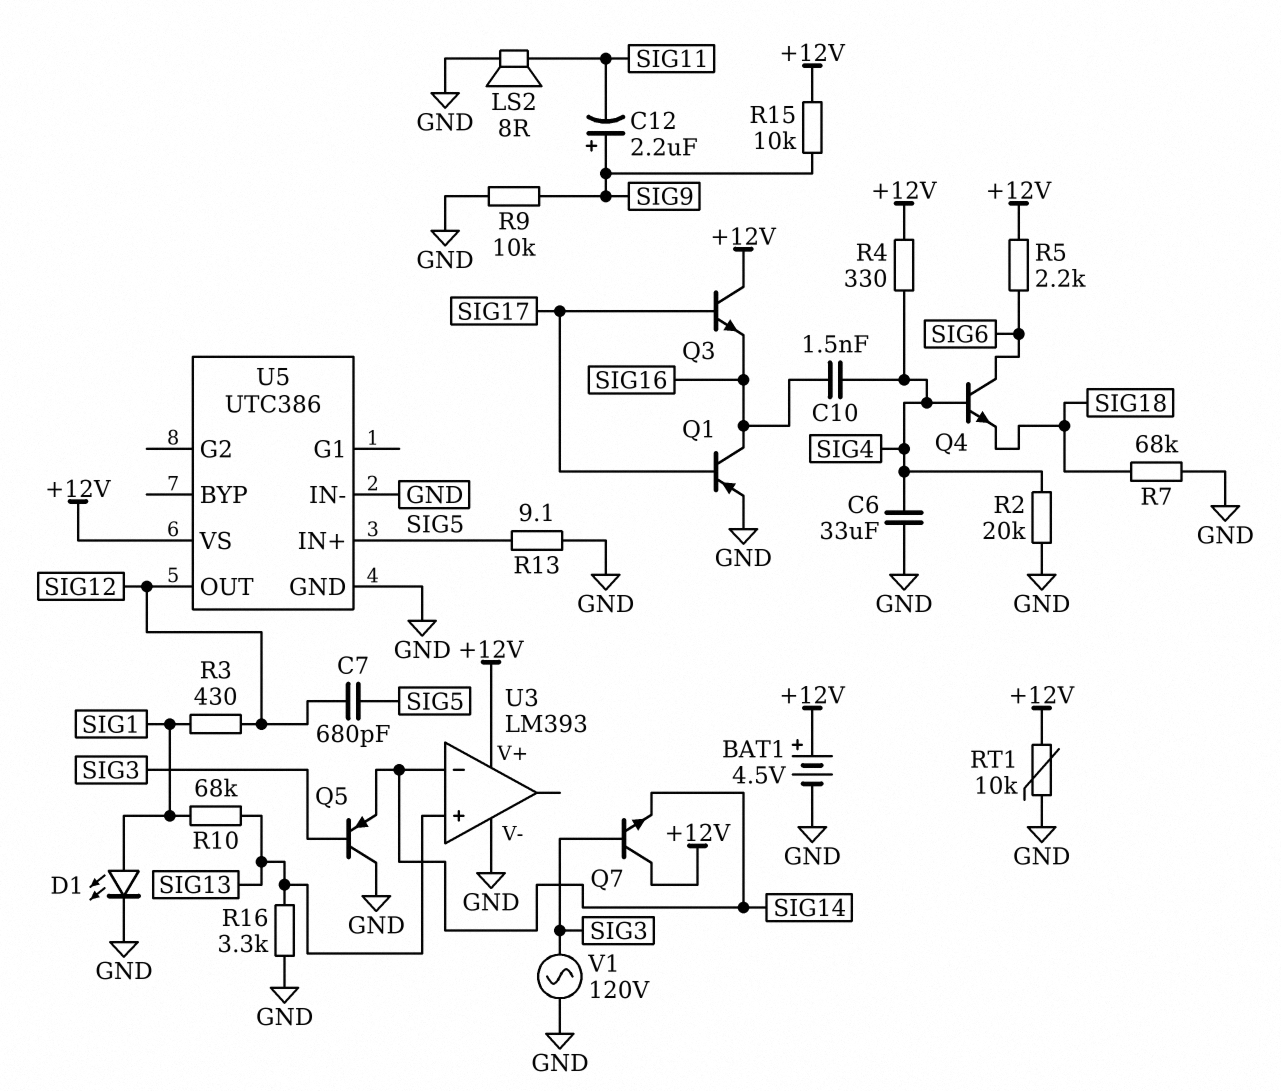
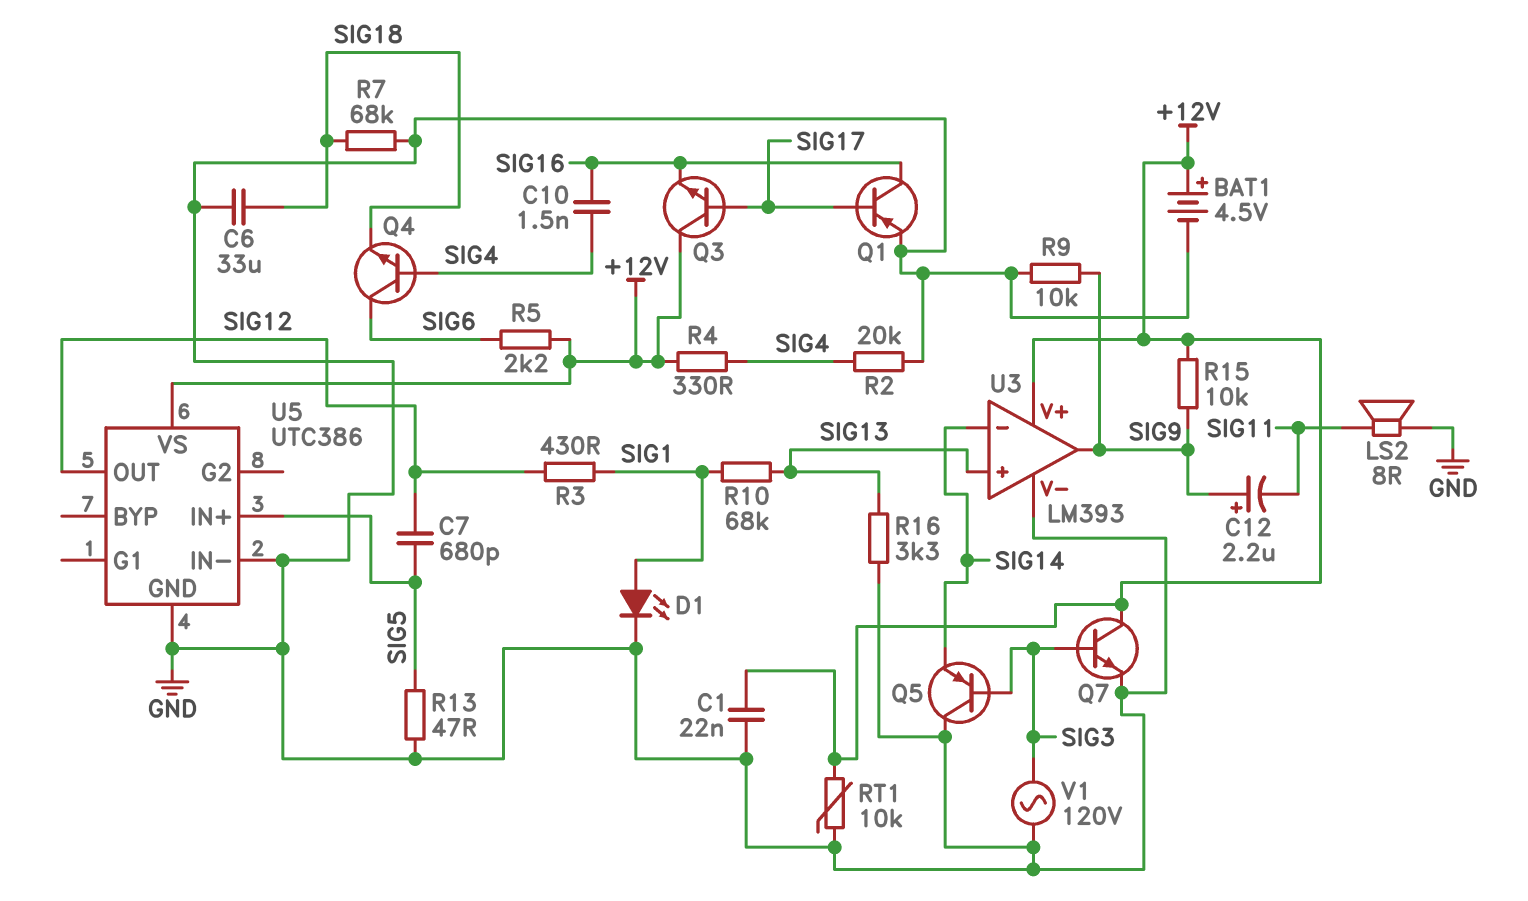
C1: none -> 22nF (+12V, GND)
C6: 33uF (GND, SIG4) -> 33uF (GND, SIG18)
Q7: NPN (B SIG3, C +12V, E SIG14) -> NPN (B SIG3, C +12V, E GND)
R13: 9.1 (GND, SIG5) -> 47 (GND, SIG5)
U3 pin out: none -> SIG9

